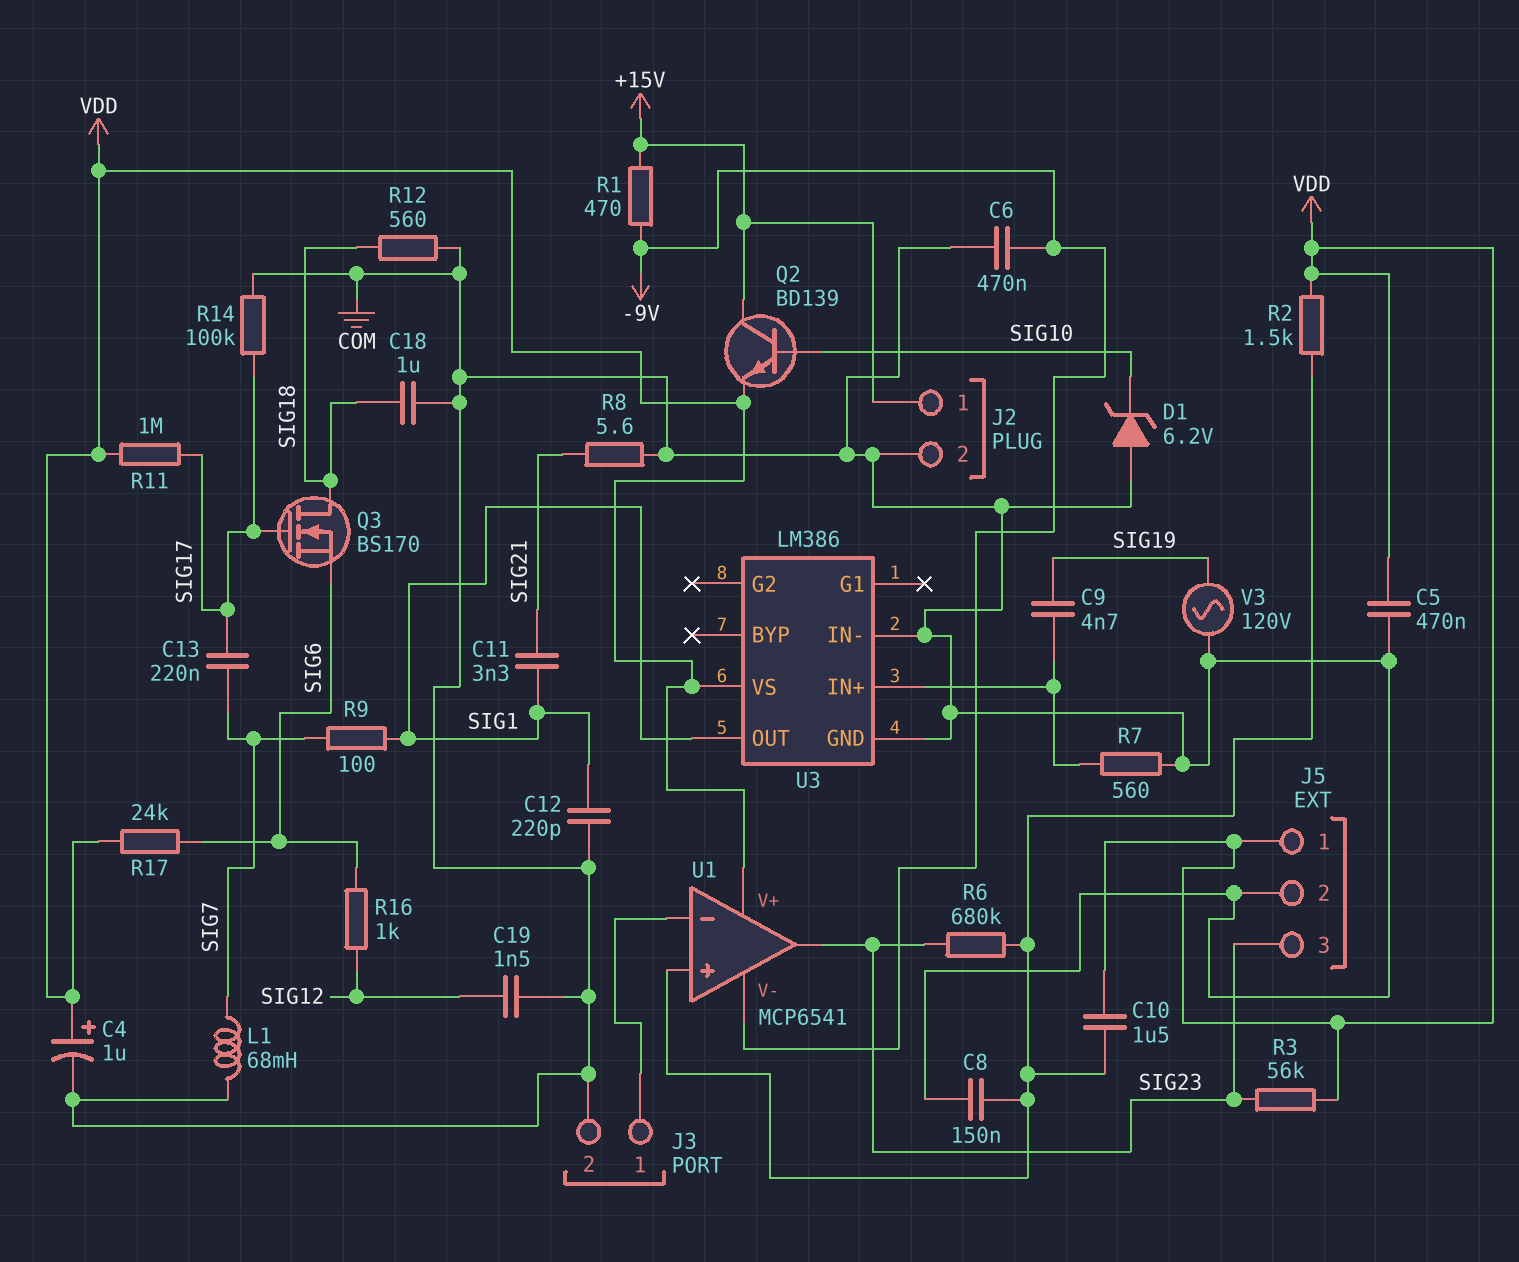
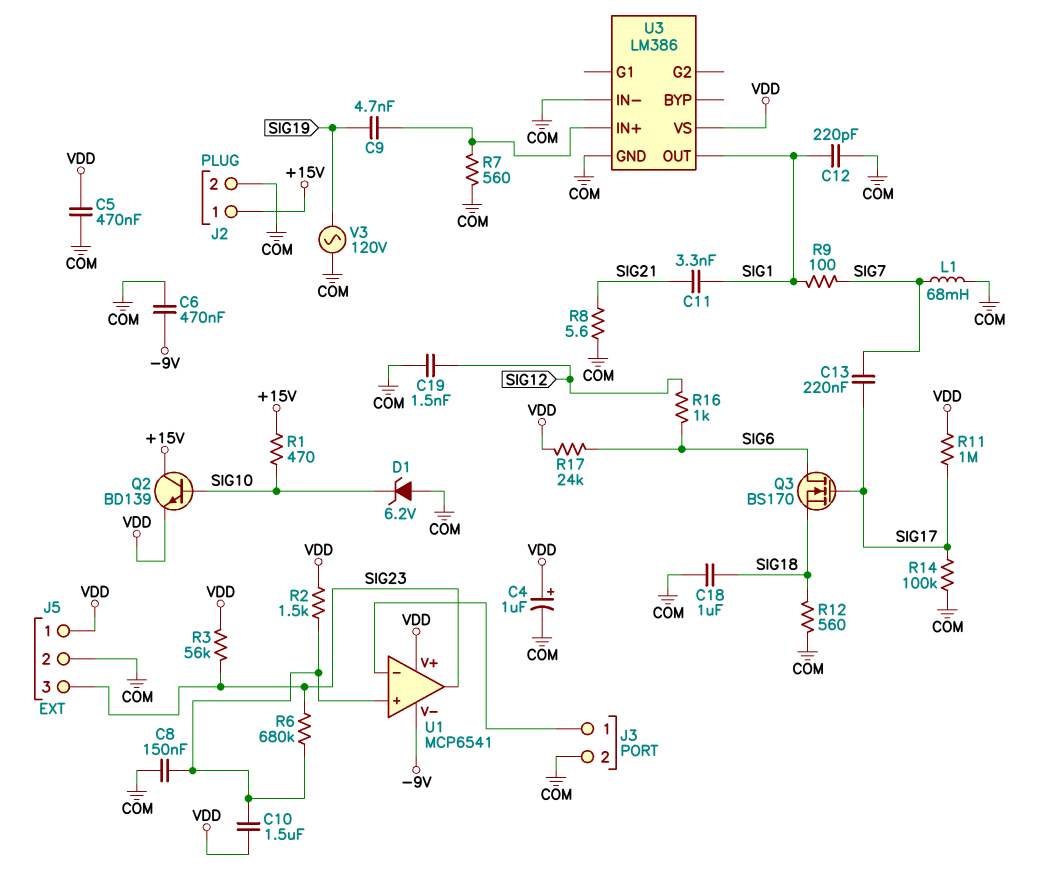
Q3: NMOS BS170 (G SIG17, D SIG18, S SIG6) -> NMOS BS170 (G SIG17, D SIG6, S SIG18)
R1: 470 (+15V, -9V) -> 470 (+15V, SIG10)

